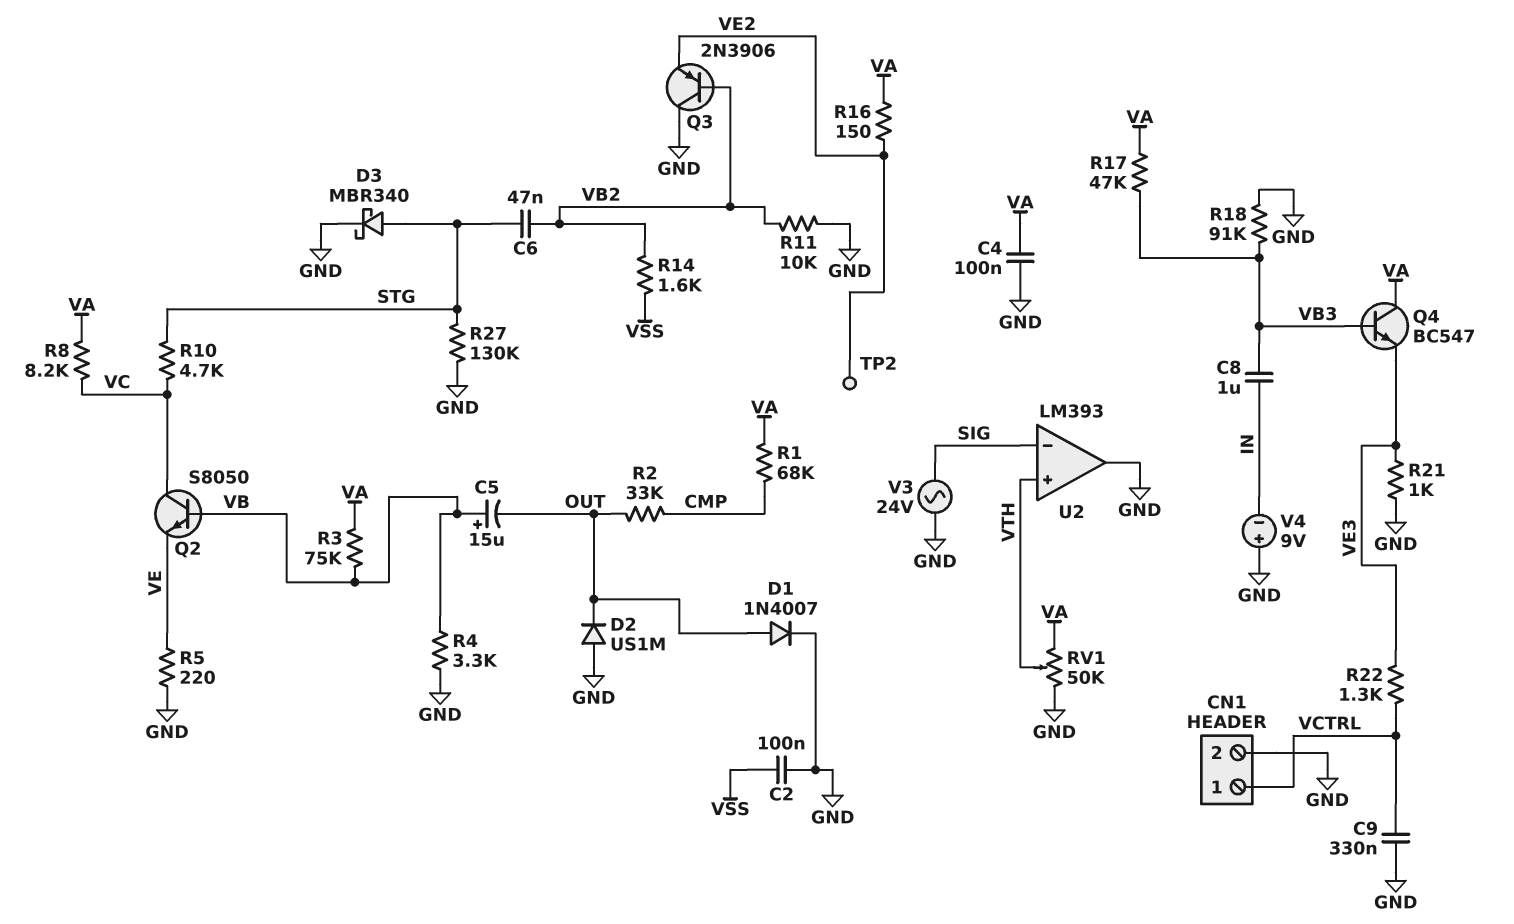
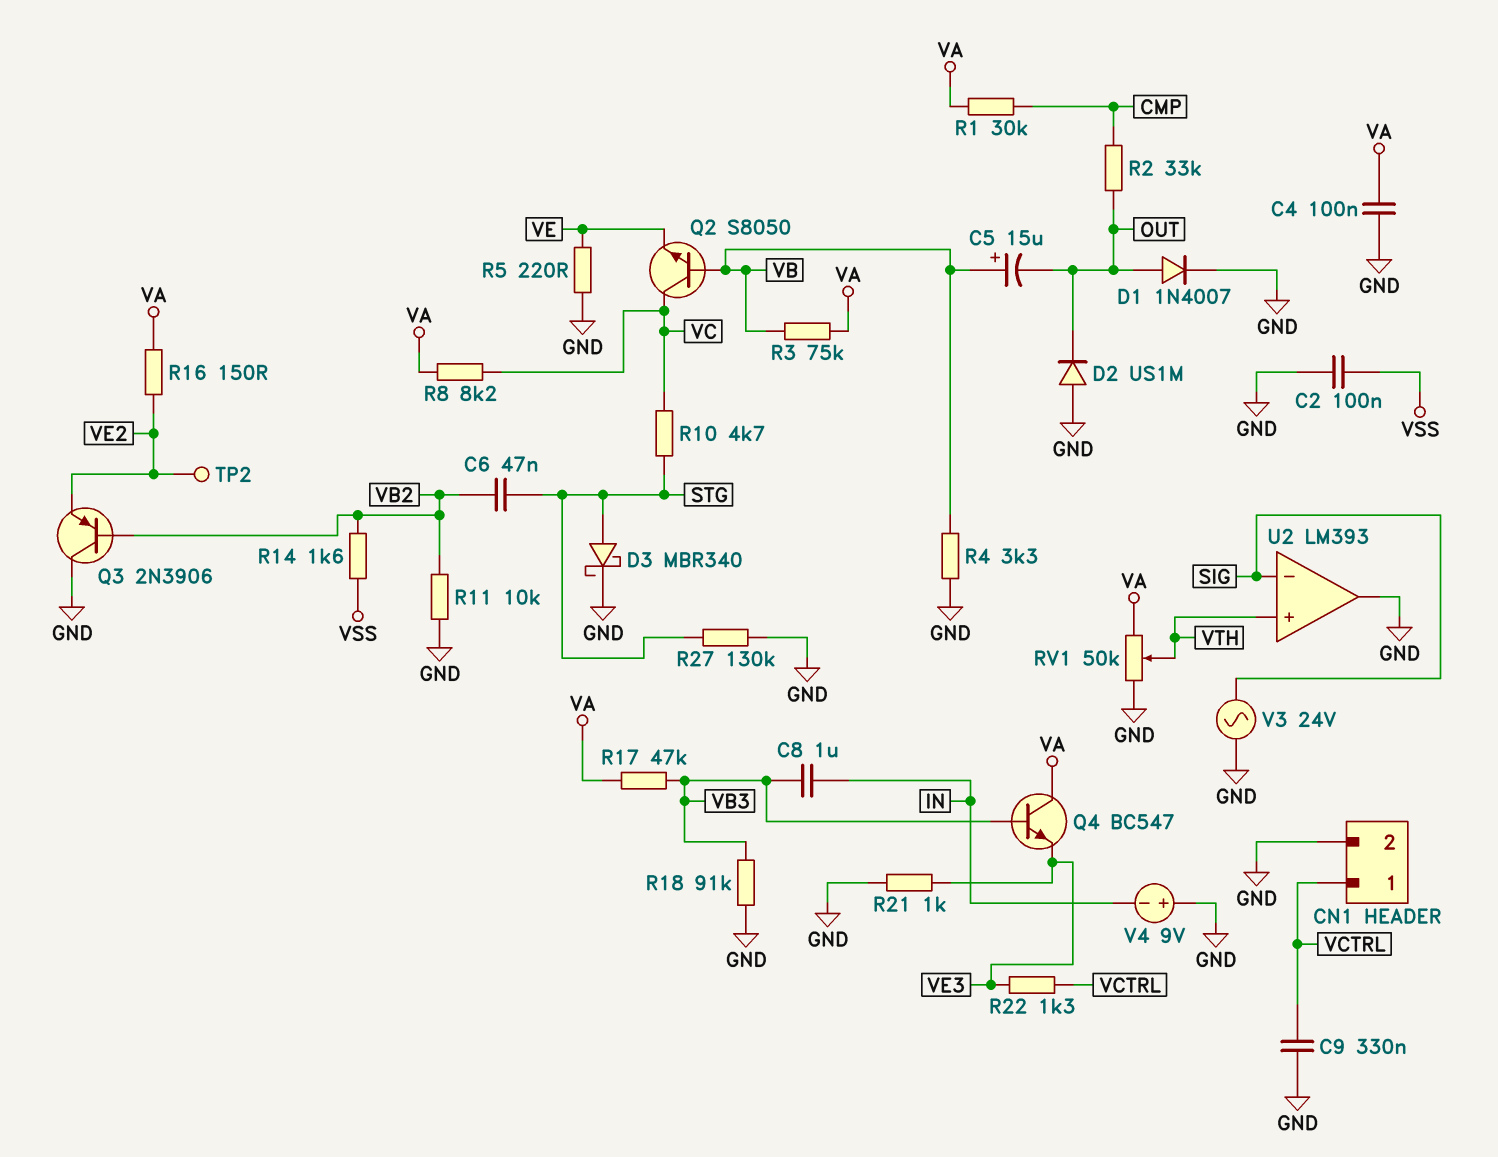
R1: 68k (CMP, VA) -> 30k (CMP, VA)

